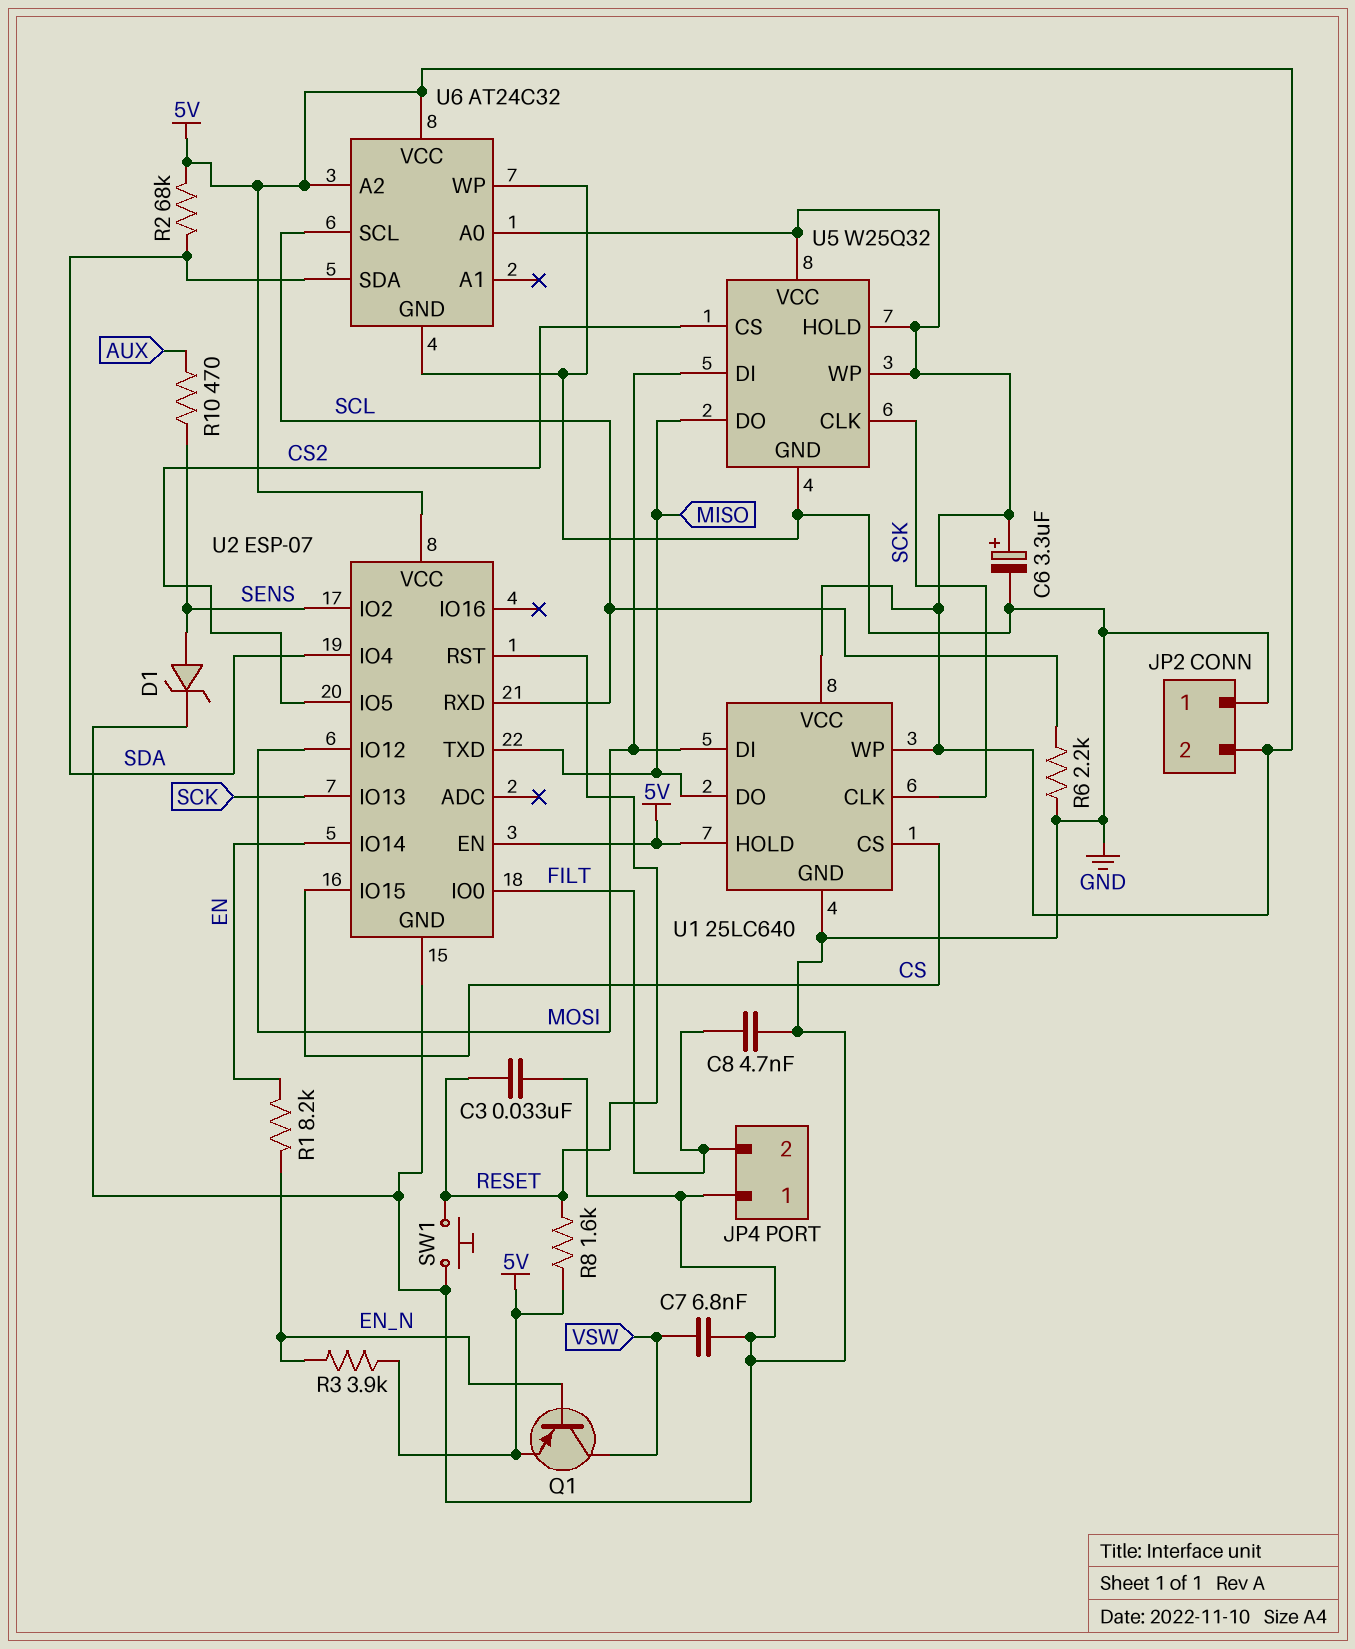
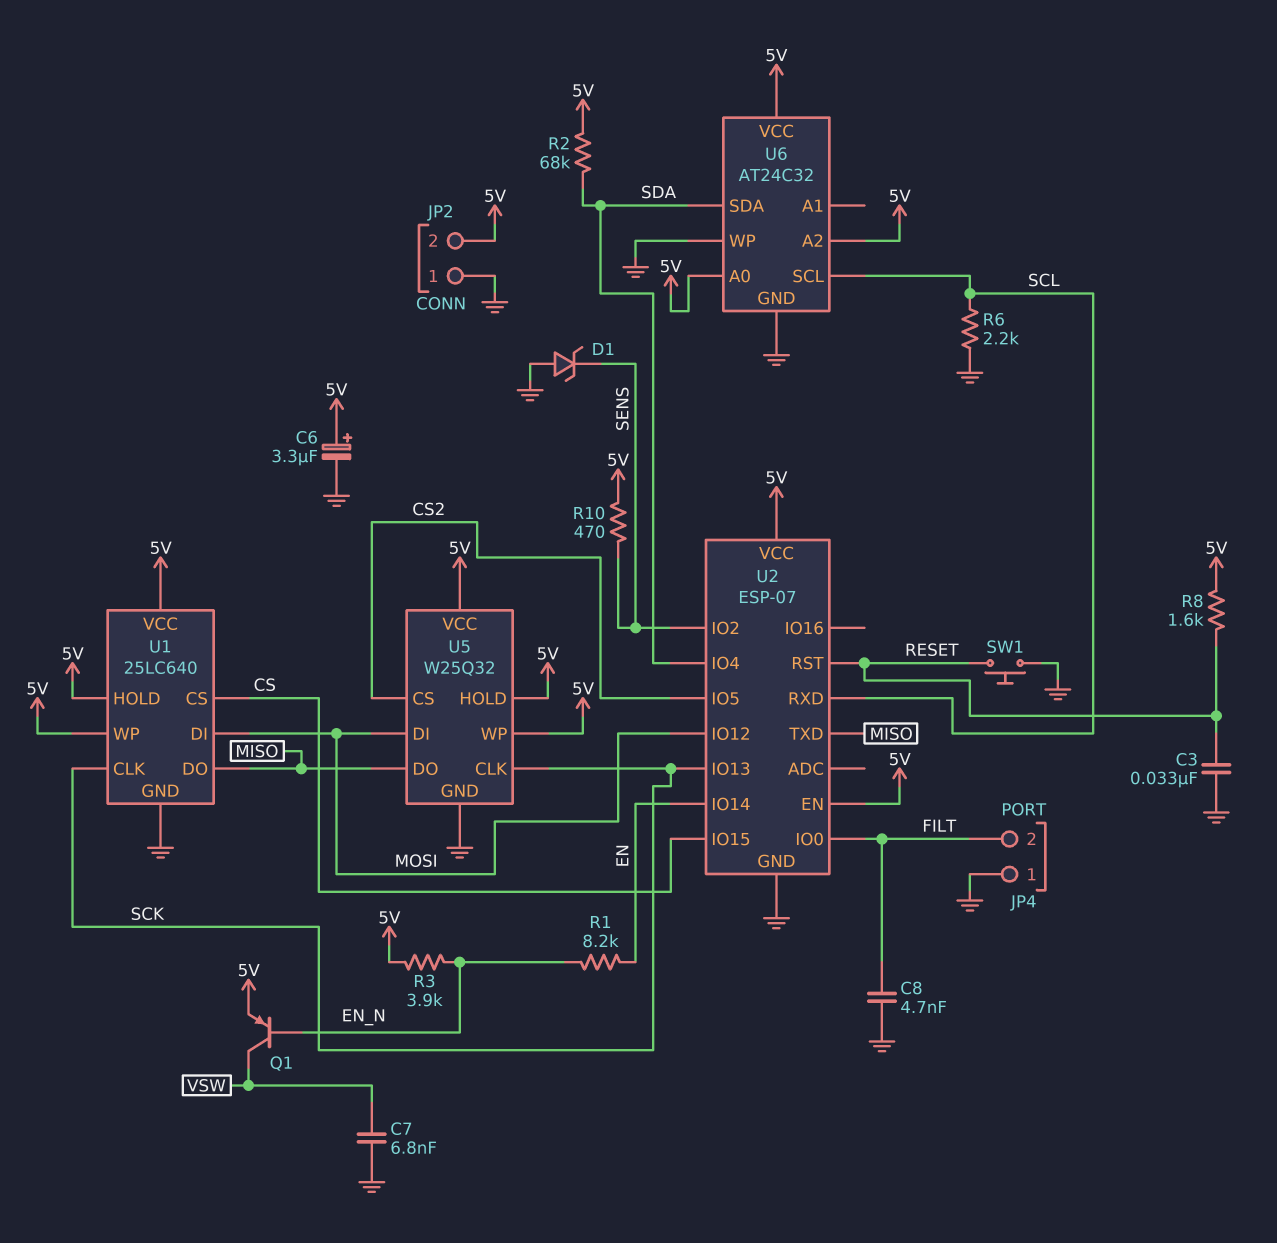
D1: zener (A SENS, K GND) -> zener (A GND, K SENS)
R10: 470 (AUX, SENS) -> 470 (5V, SENS)

